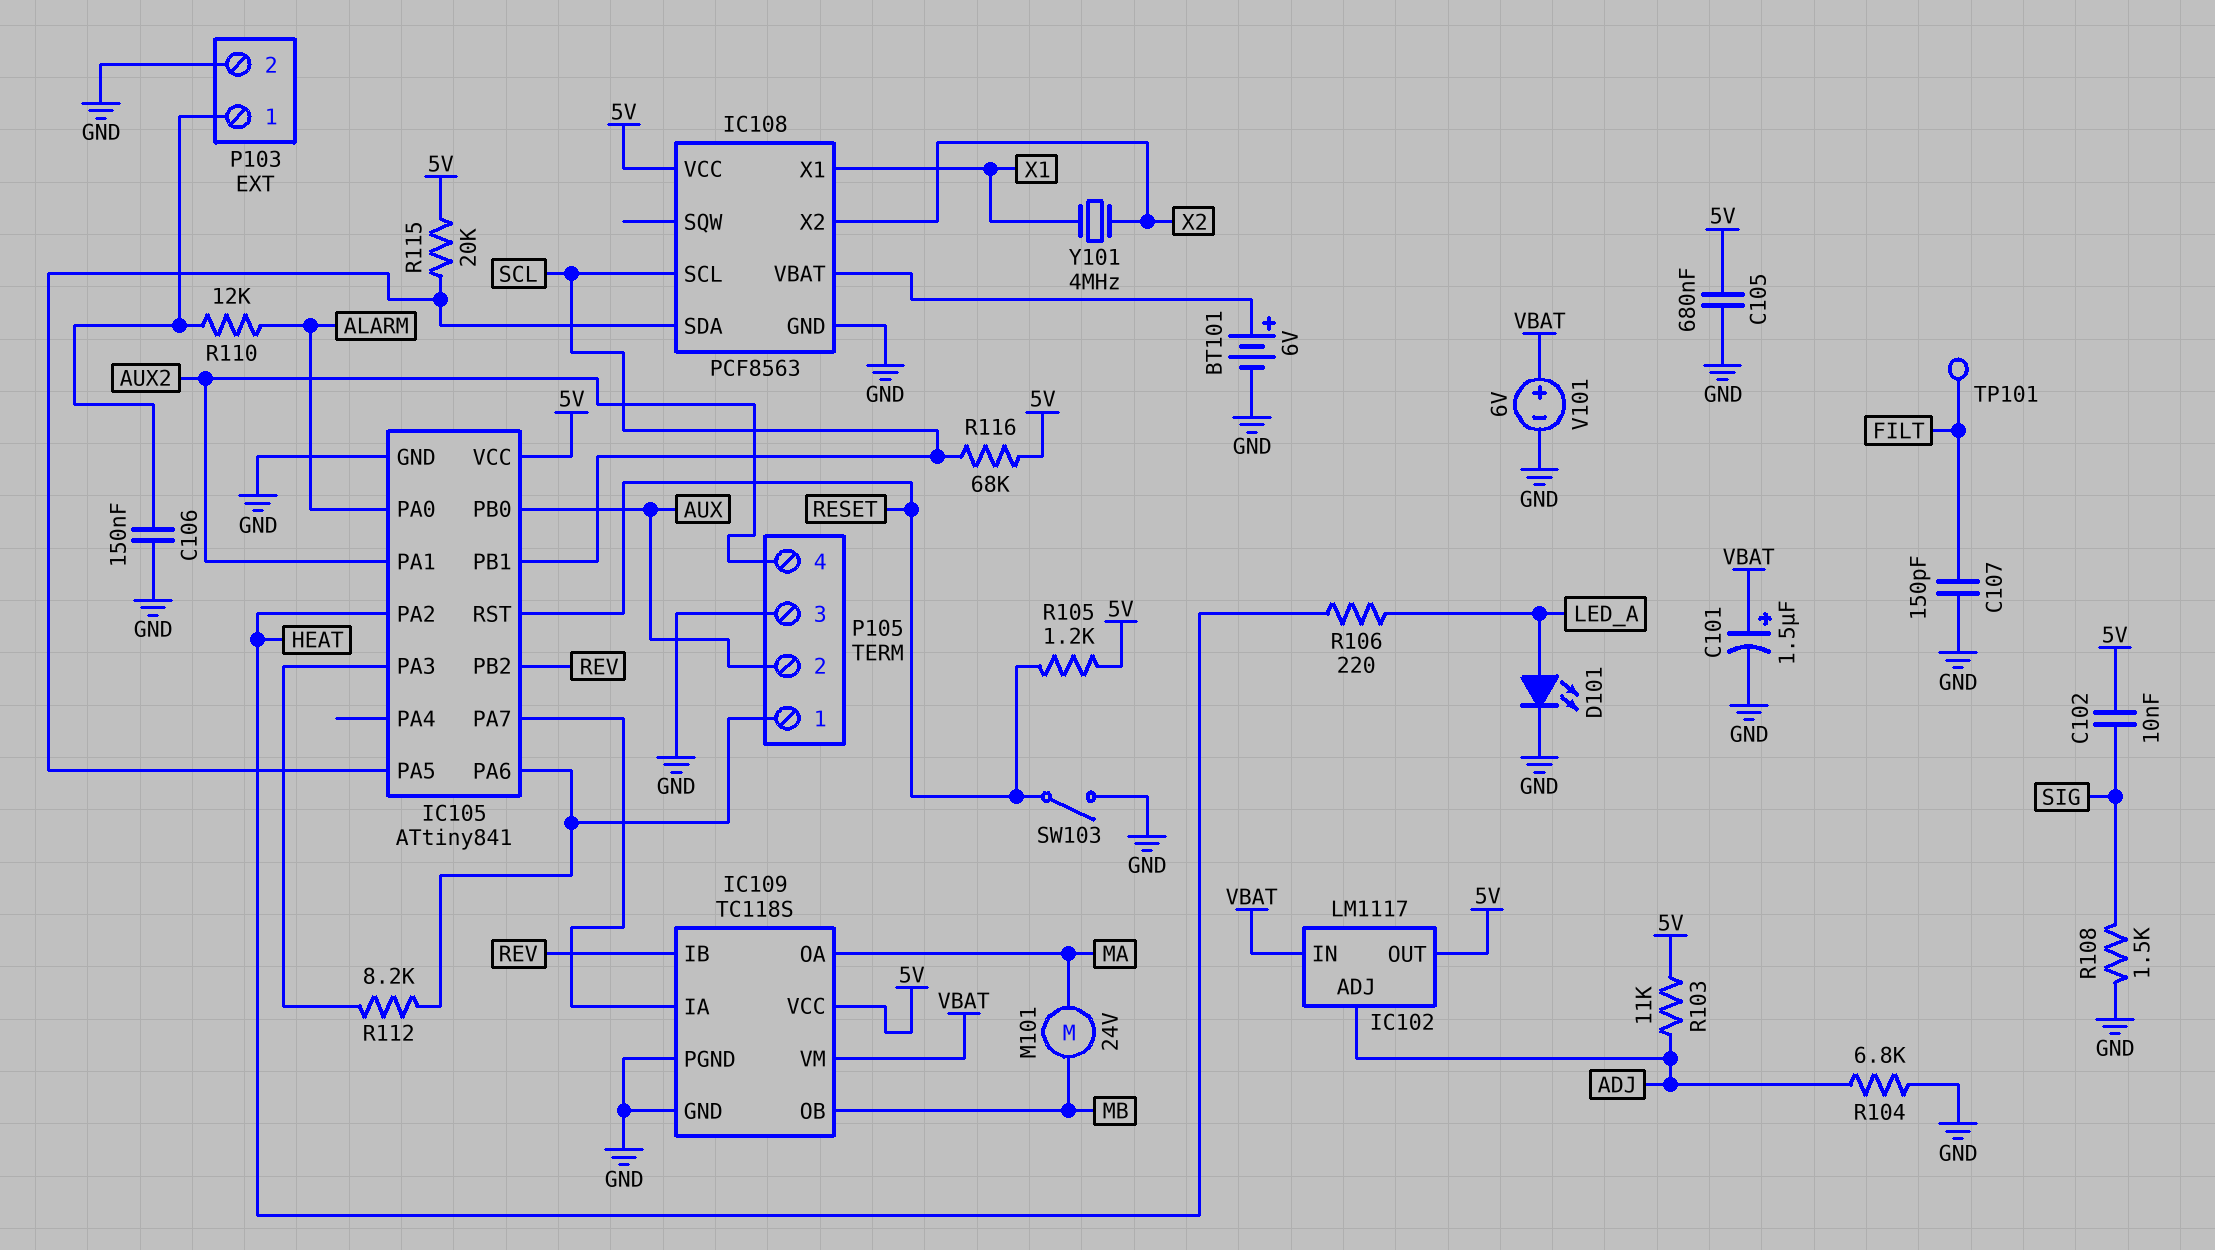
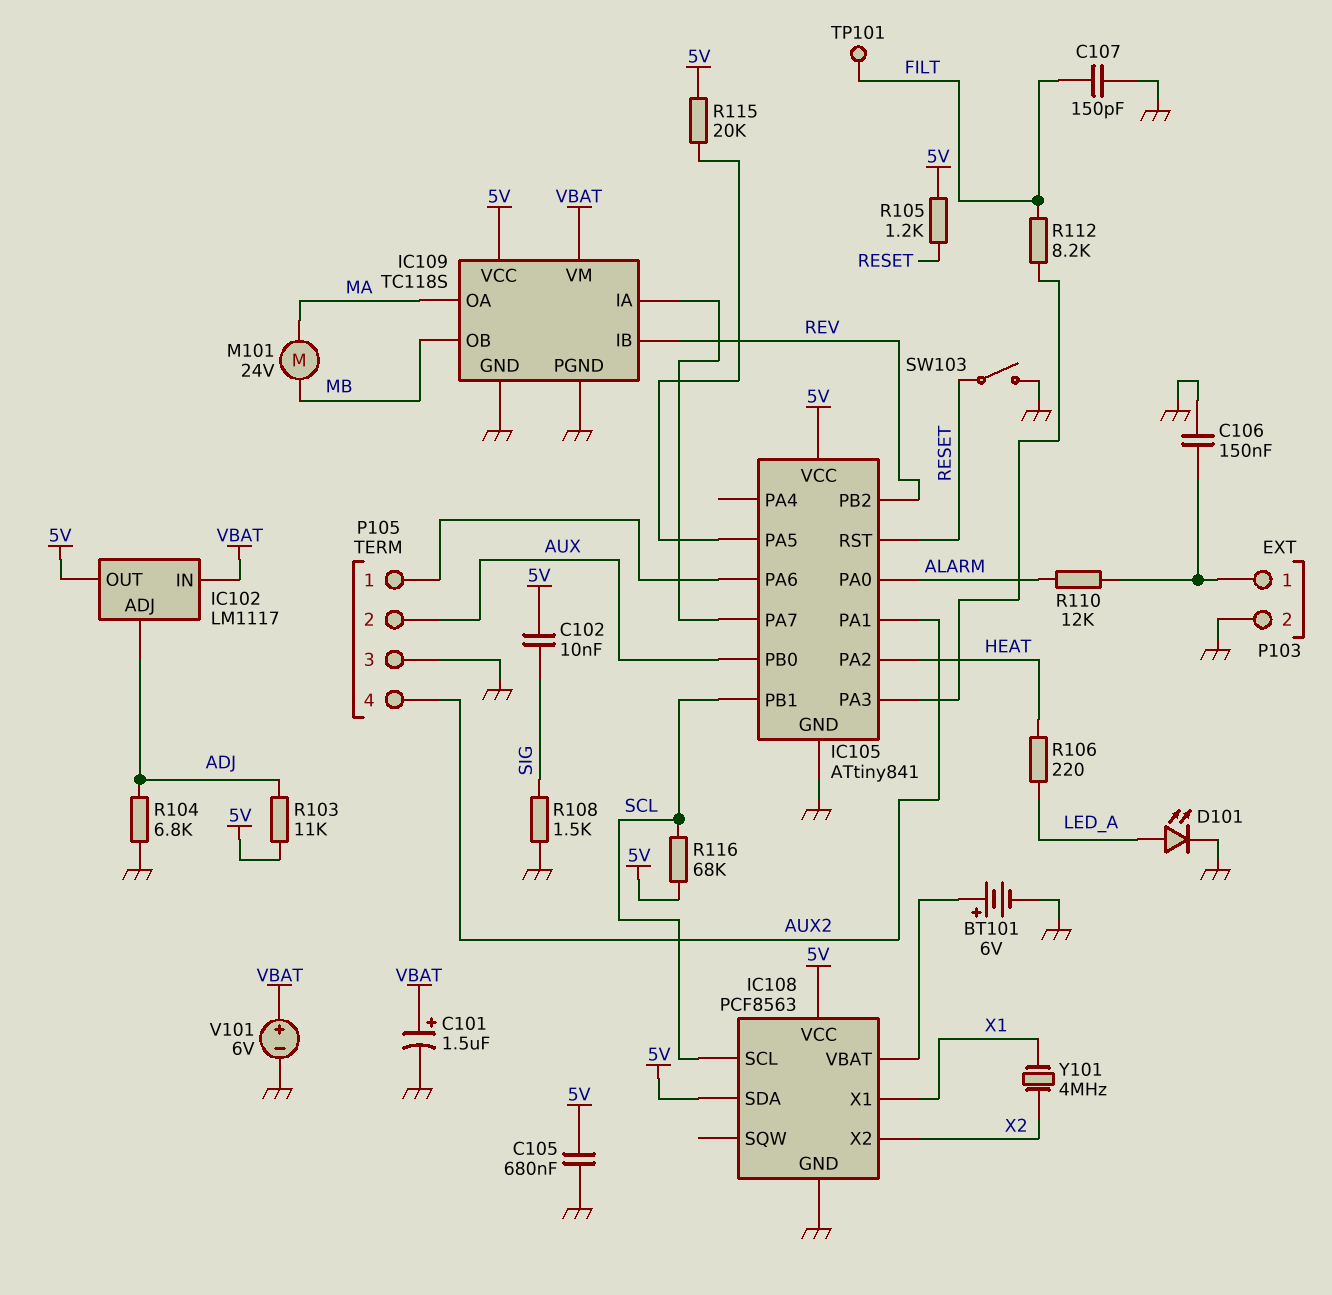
IC108 pin SDA: IC105/PA5 -> 5V
R112: 8.2k (IC105/PA3, IC105/PA6) -> 8.2k (FILT, IC105/PA3)

